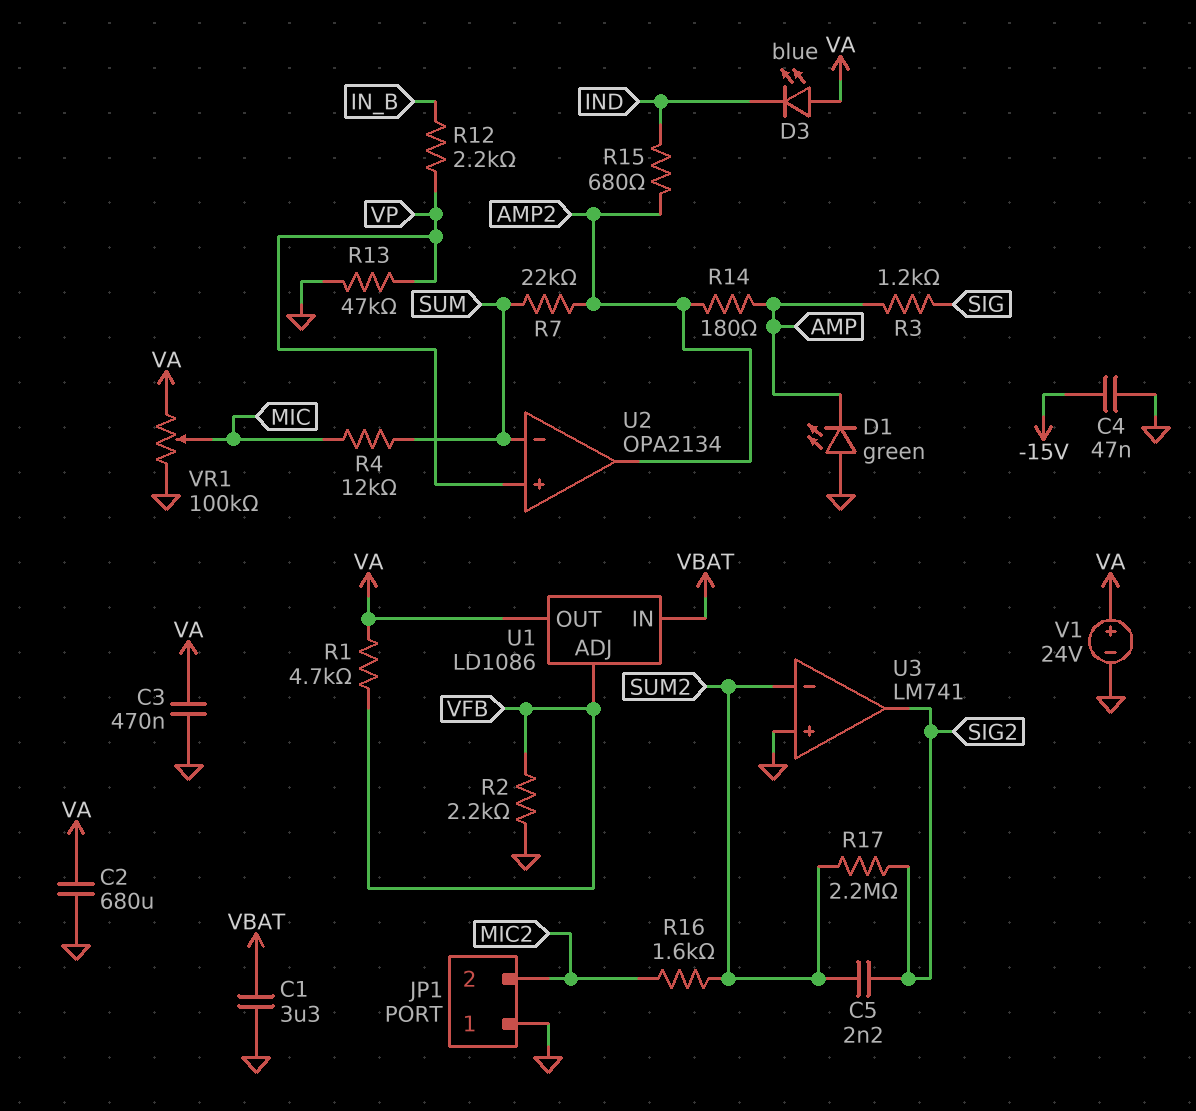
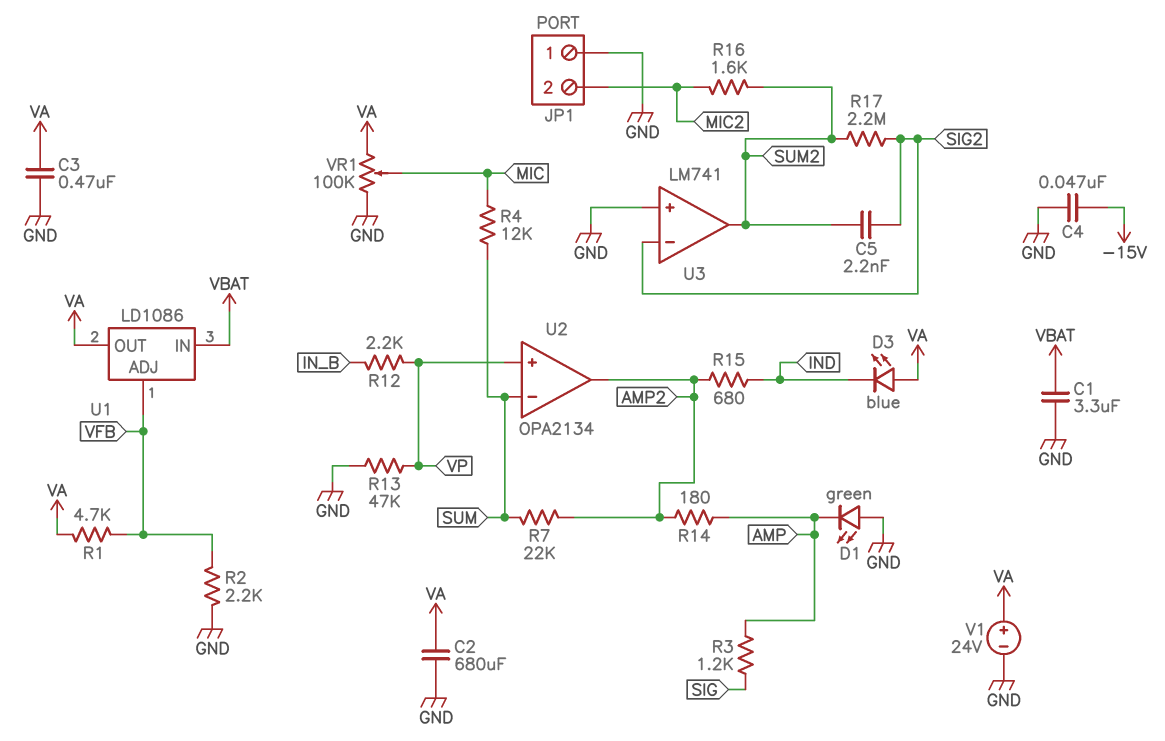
U3 pin in-: SUM2 -> SIG2
U3 pin out: SIG2 -> SUM2

